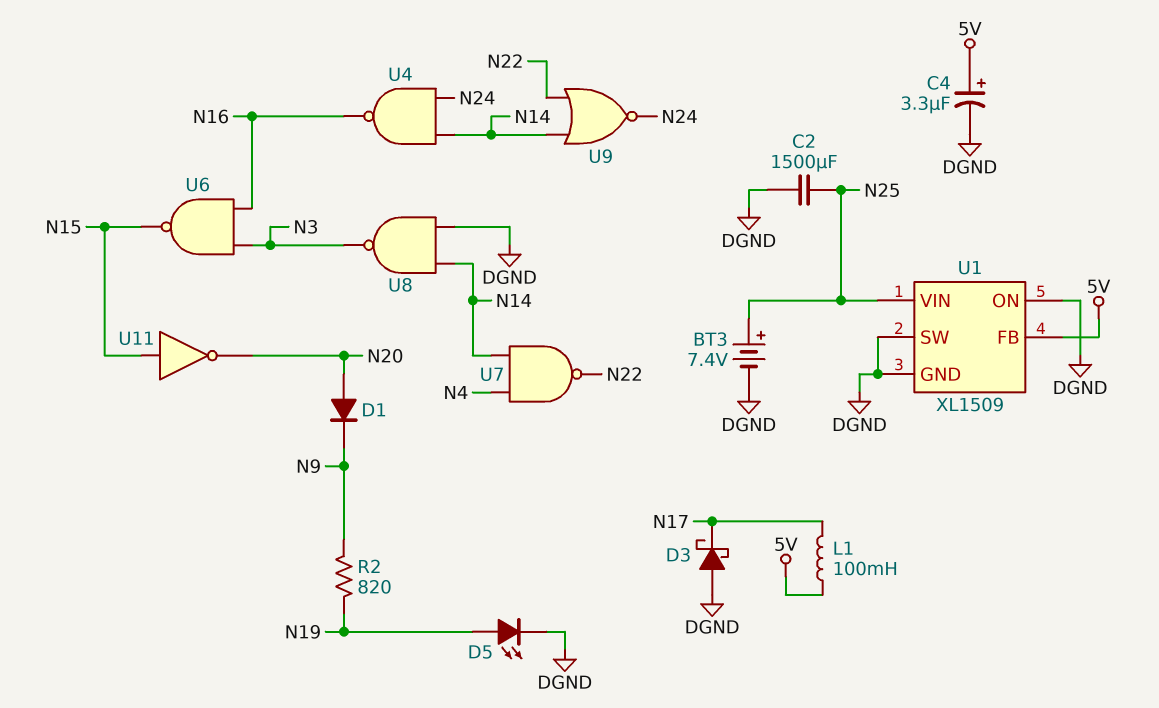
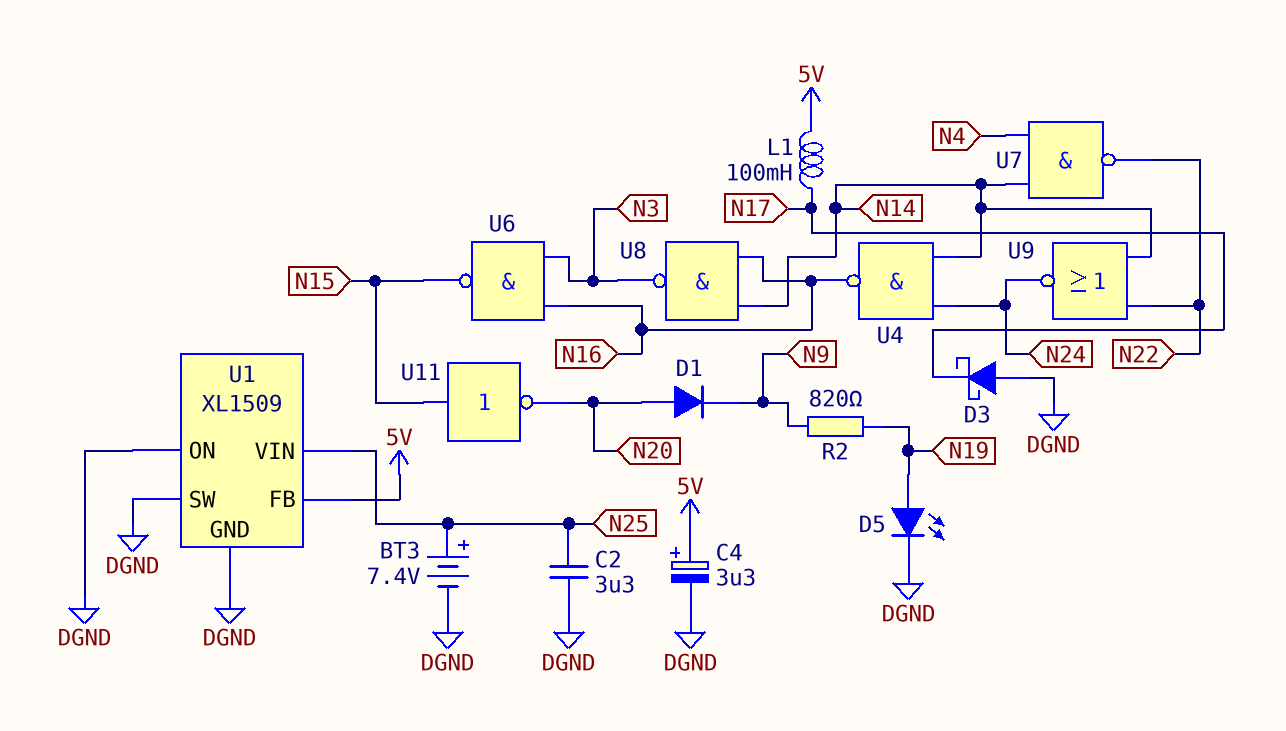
C2: 1500uF (DGND, N25) -> 3.3uF (DGND, N25)
U8: NAND (in DGND, in N14, out N3) -> NAND (in N14, in N16, out N3)

